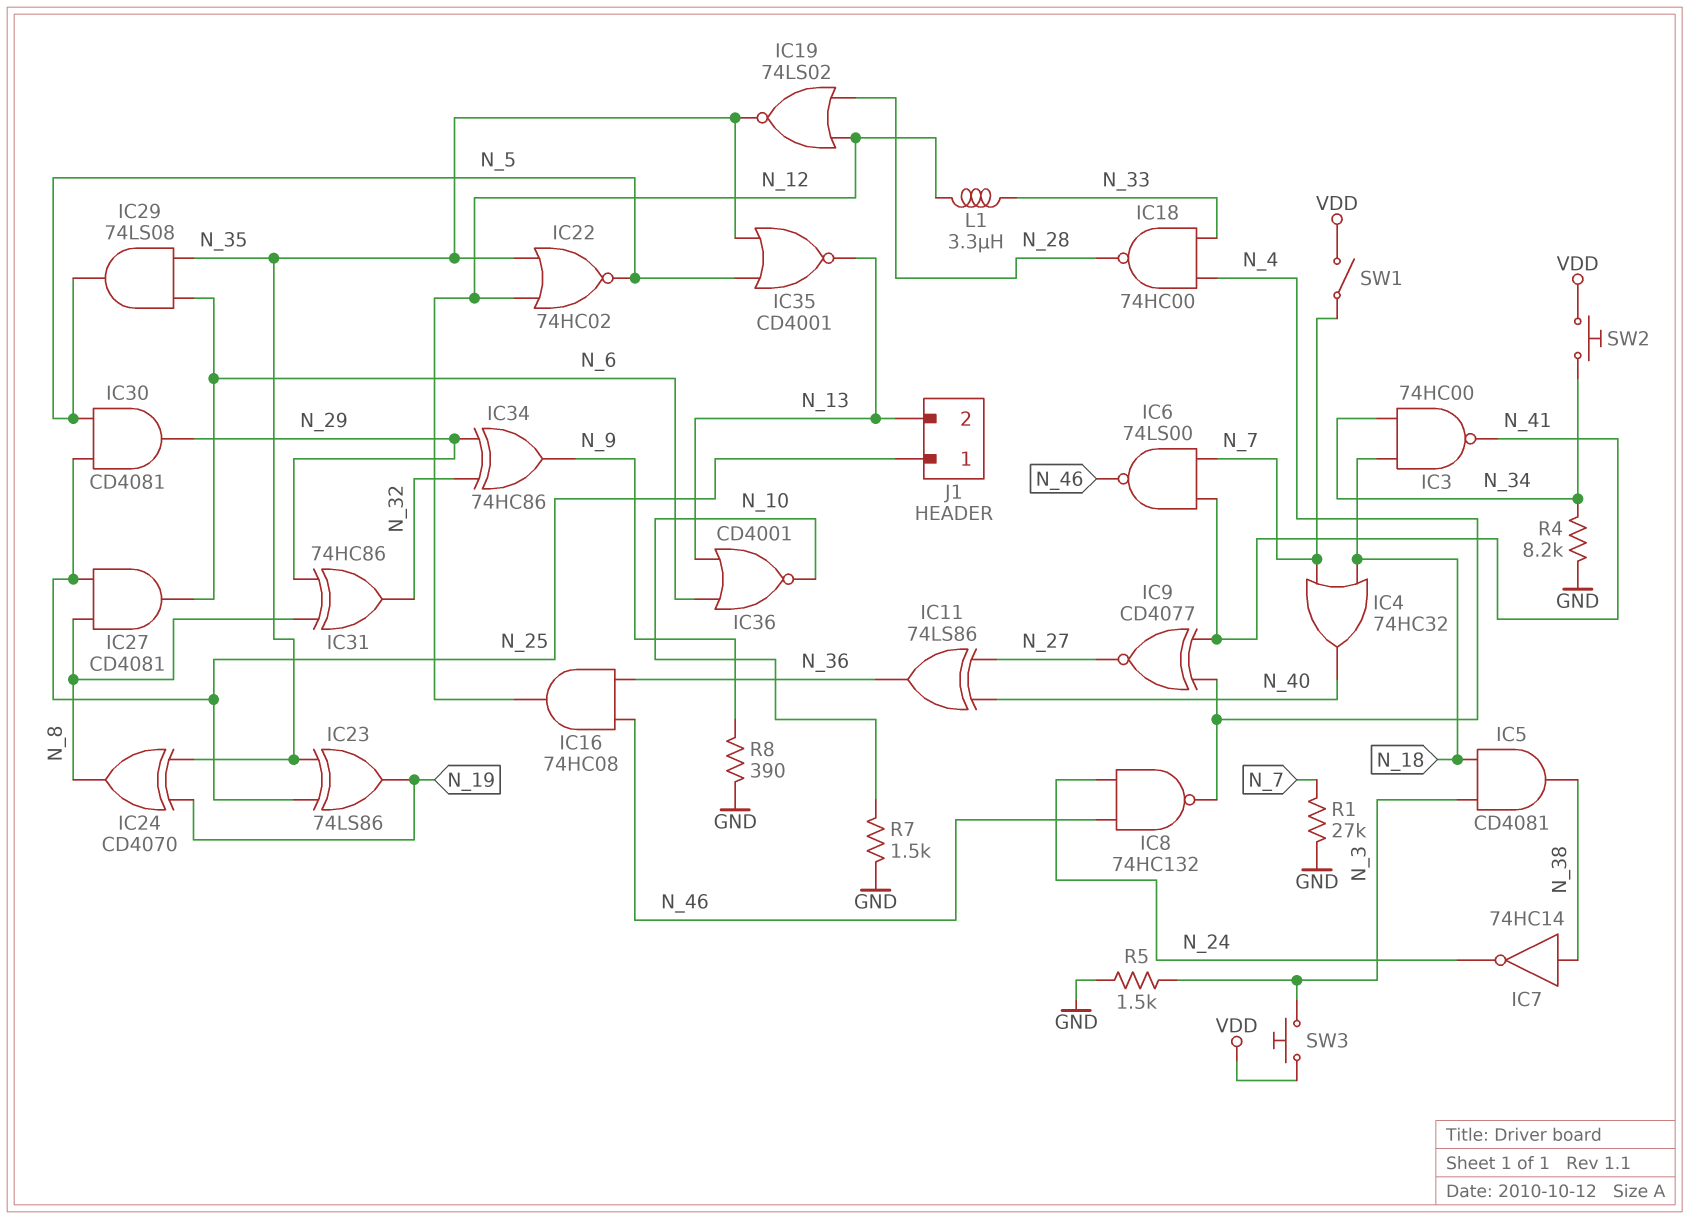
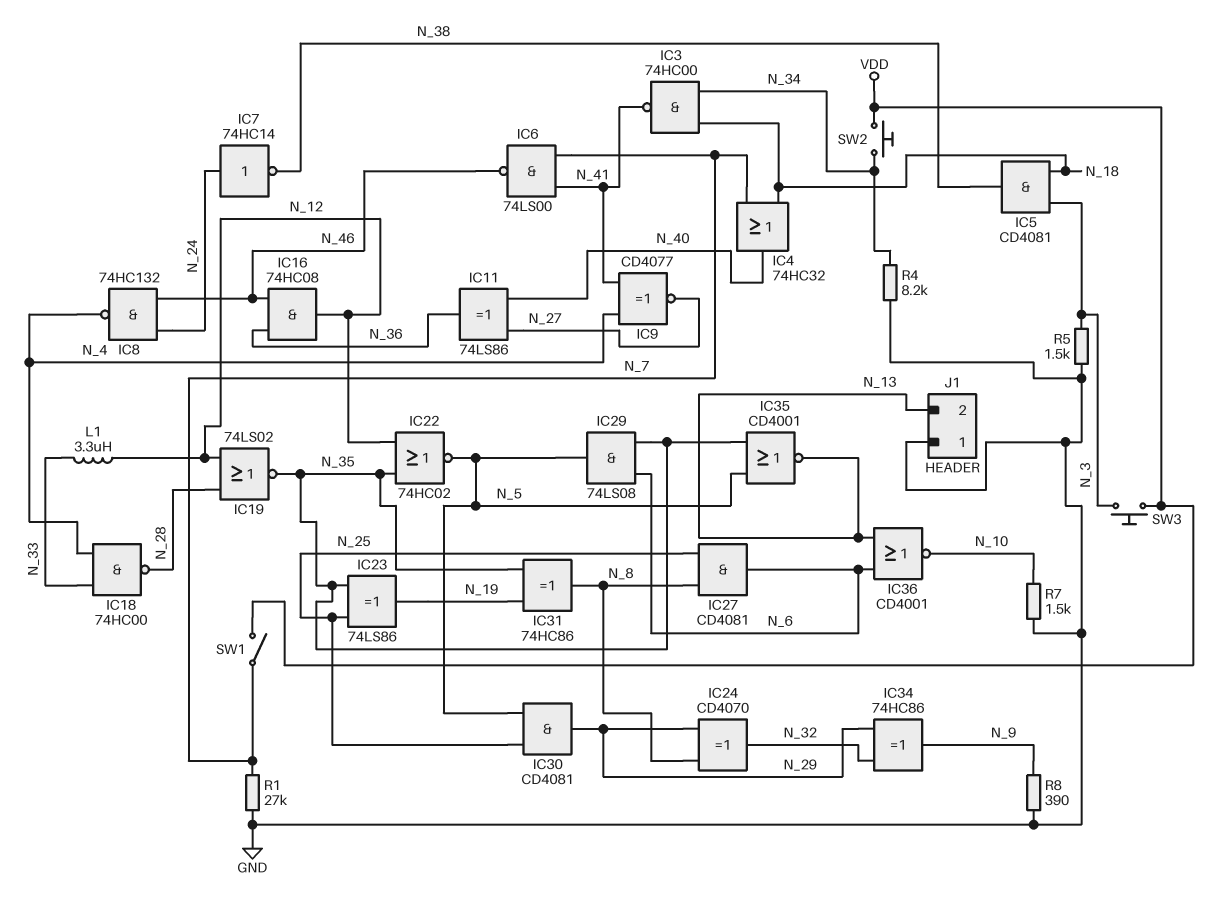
IC7: NOT 74HC14 (in N_38, out N_24) -> NOT 74HC14 (in N_24, out N_38)
IC24: XOR CD4070 (in N_19, in N_35, out N_8) -> XOR CD4070 (in N_8, in N_29, out N_32)
IC31: XOR 74HC86 (in N_8, in N_29, out N_32) -> XOR 74HC86 (in N_19, in N_35, out N_8)
J1 pin 1: N_25 -> GND

